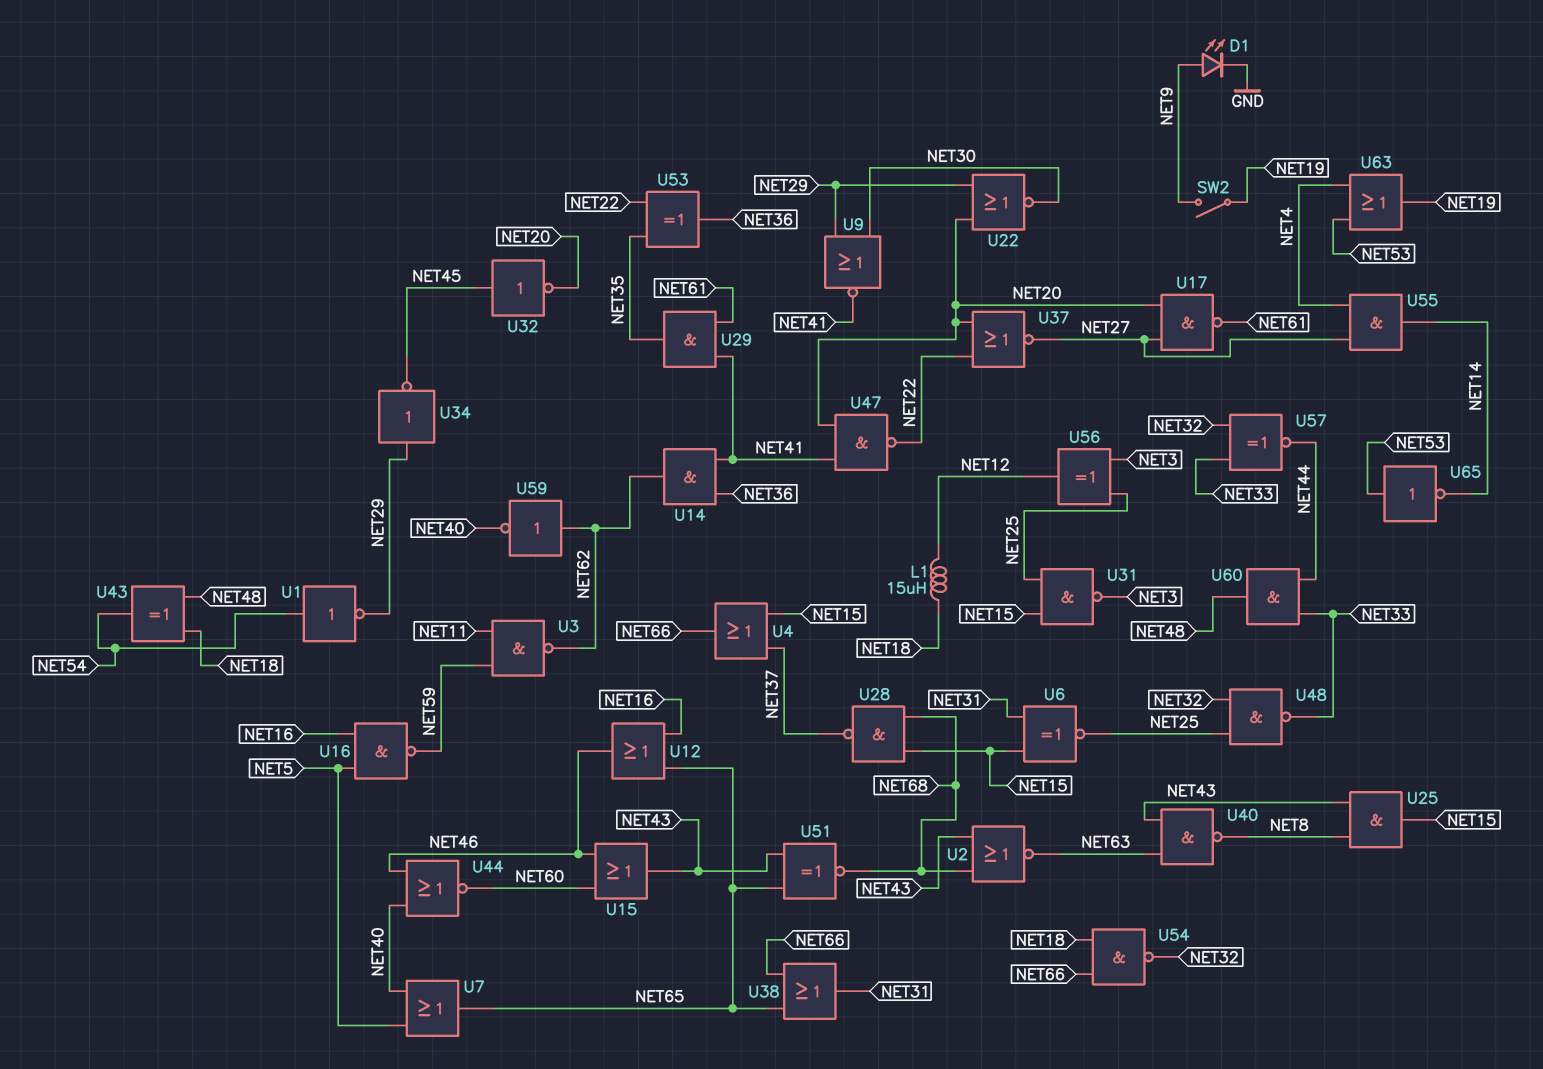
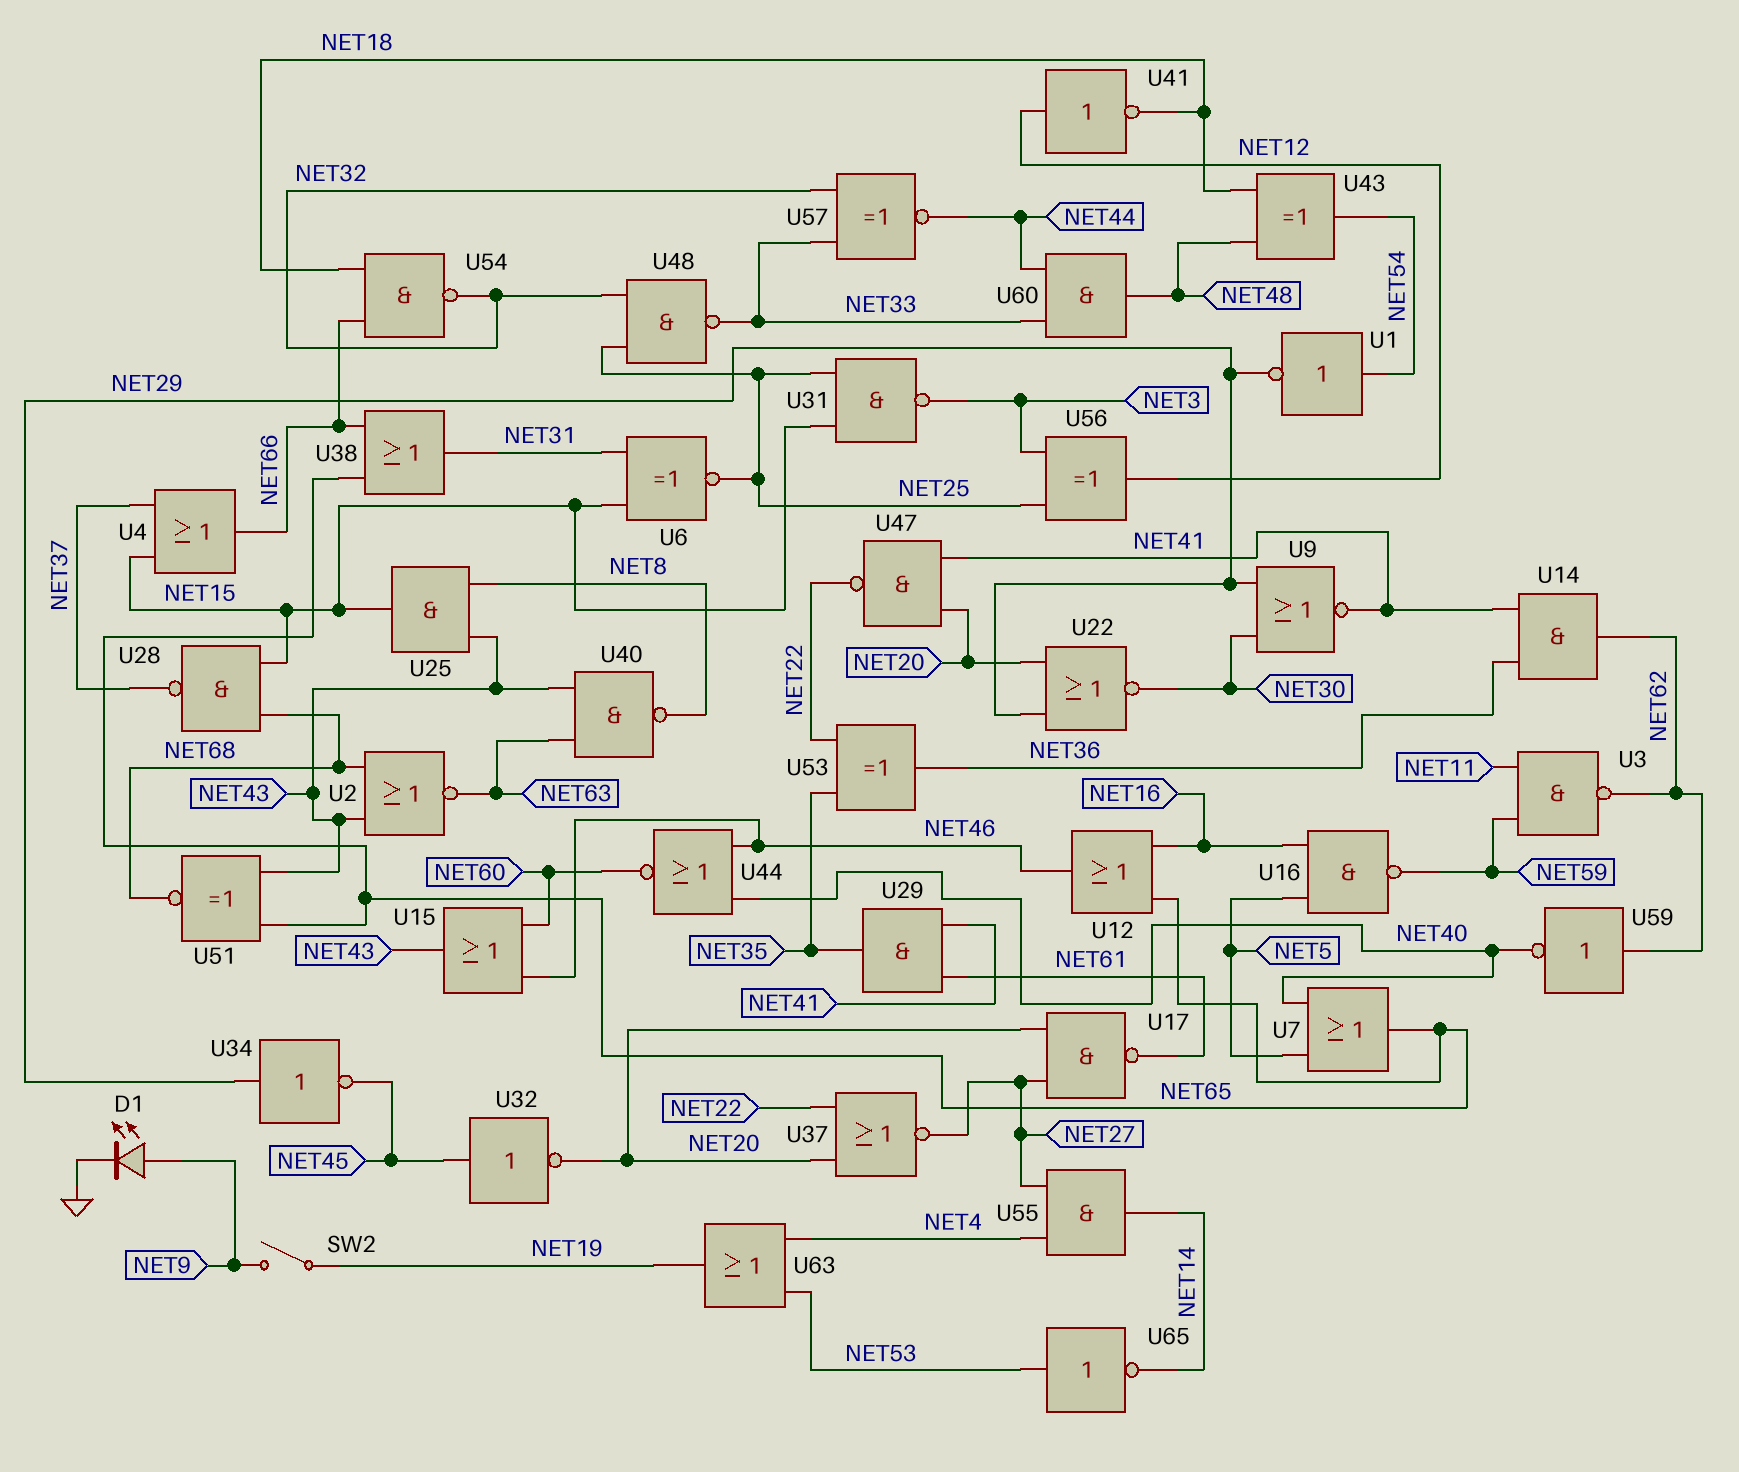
L1: 15uH (NET12, NET18) -> none
U41: none -> NOT (in NET12, out NET18)

